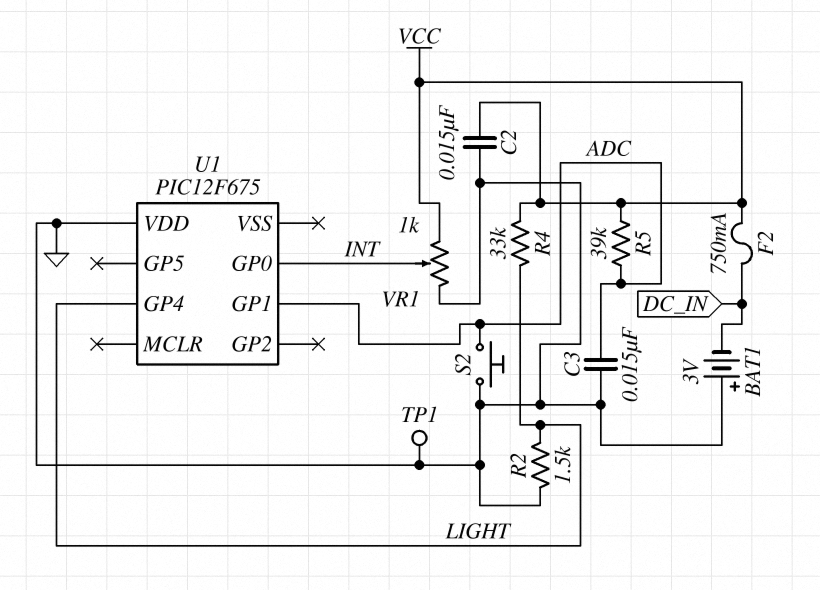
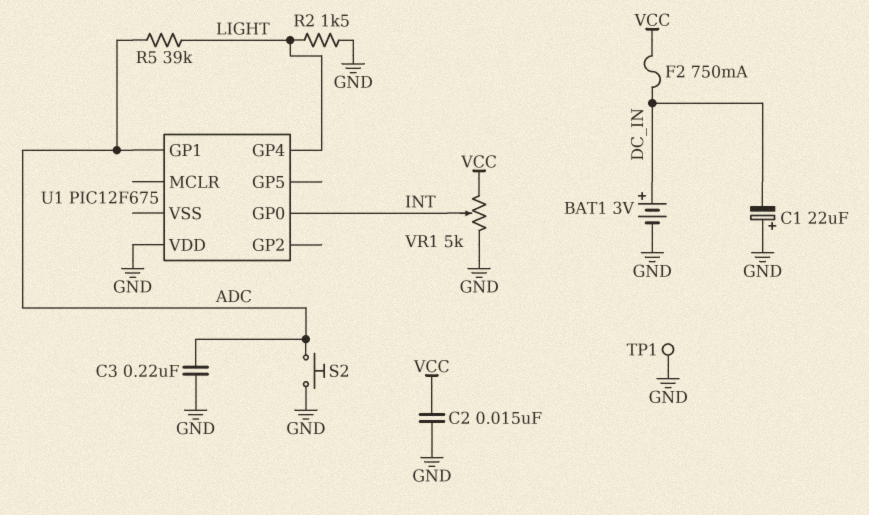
BAT1: 3V (plus GND, minus DC_IN) -> 3V (plus DC_IN, minus GND)
C1: none -> 22uF (plus GND, minus DC_IN)
C3: 15nF (ADC, GND) -> 220nF (ADC, GND)
R4: 33k (LIGHT, VCC) -> none
R5: 39k (ADC, VCC) -> 39k (ADC, LIGHT)
VR1: 1k (GND, VCC, wiper INT) -> 5k (GND, VCC, wiper INT)

